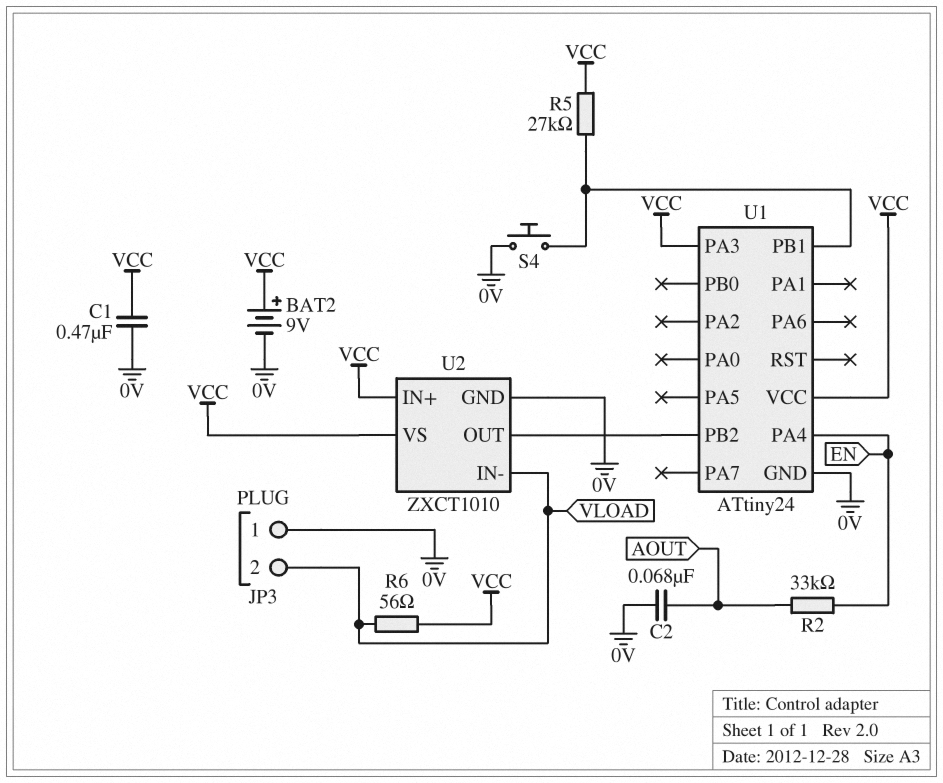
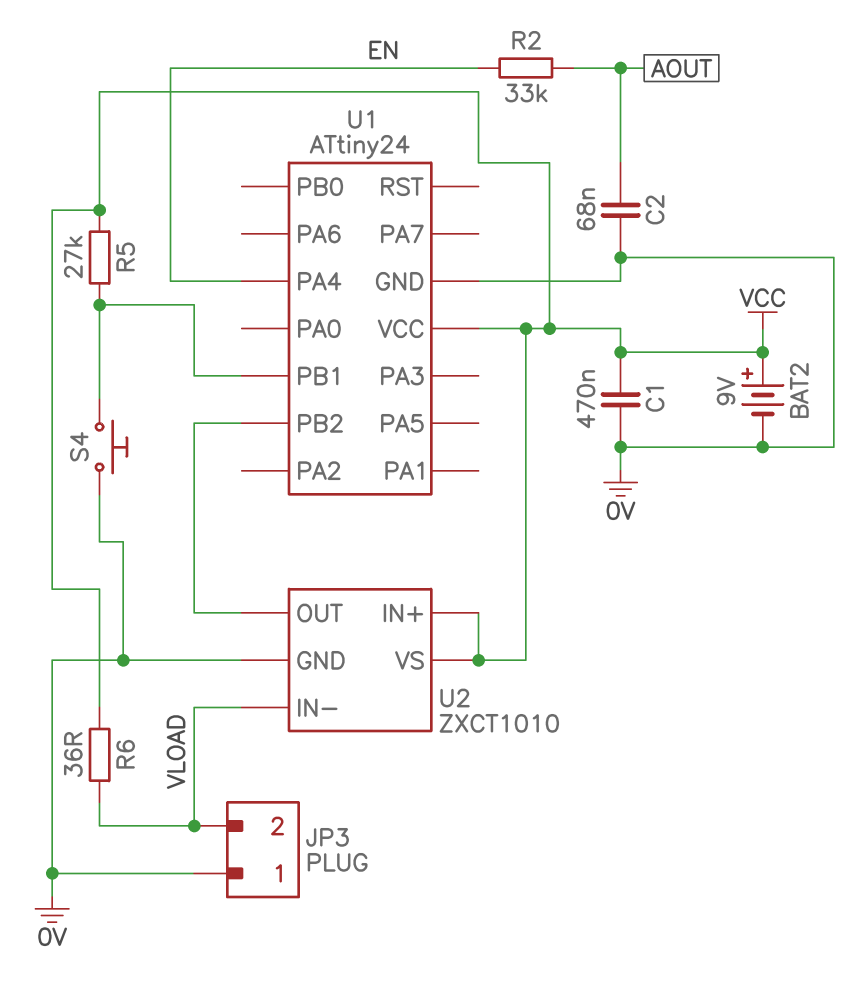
R6: 56 (VCC, VLOAD) -> 36 (VCC, VLOAD)
U1 pin PA3: VCC -> none

